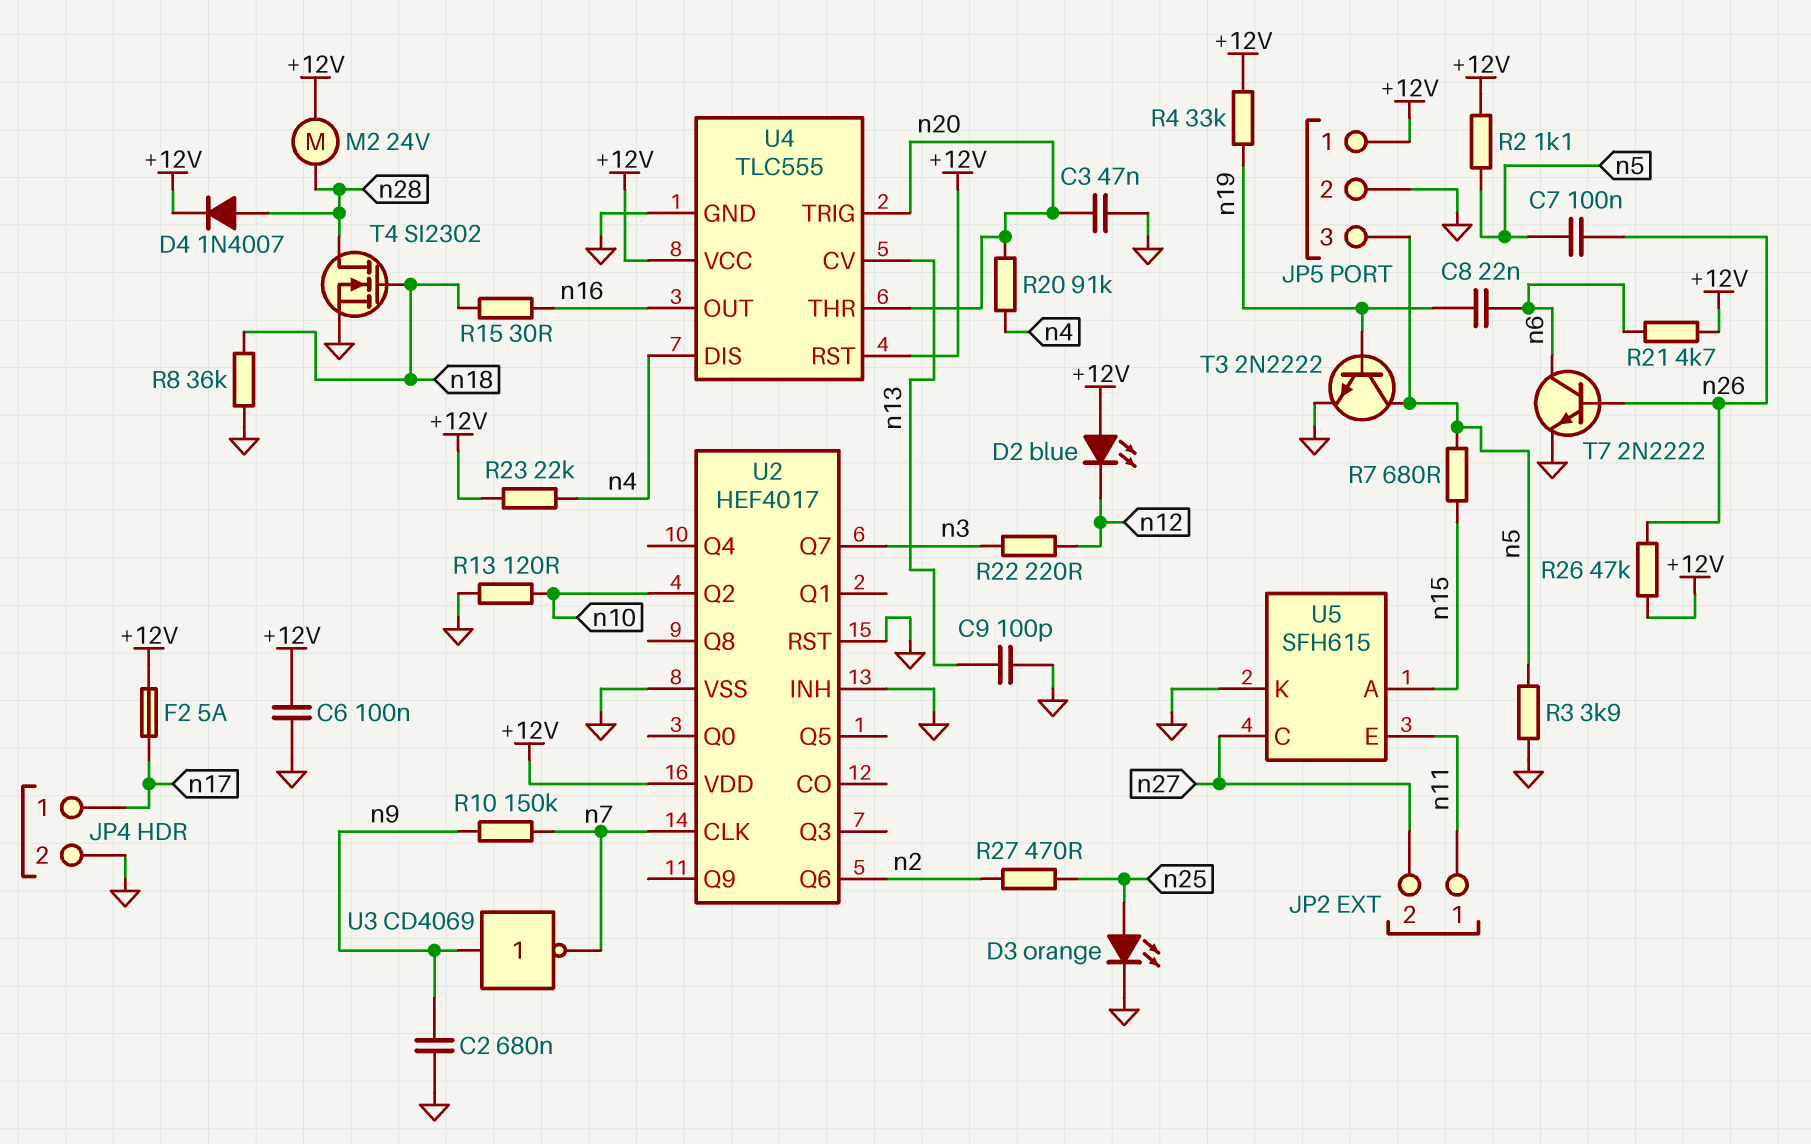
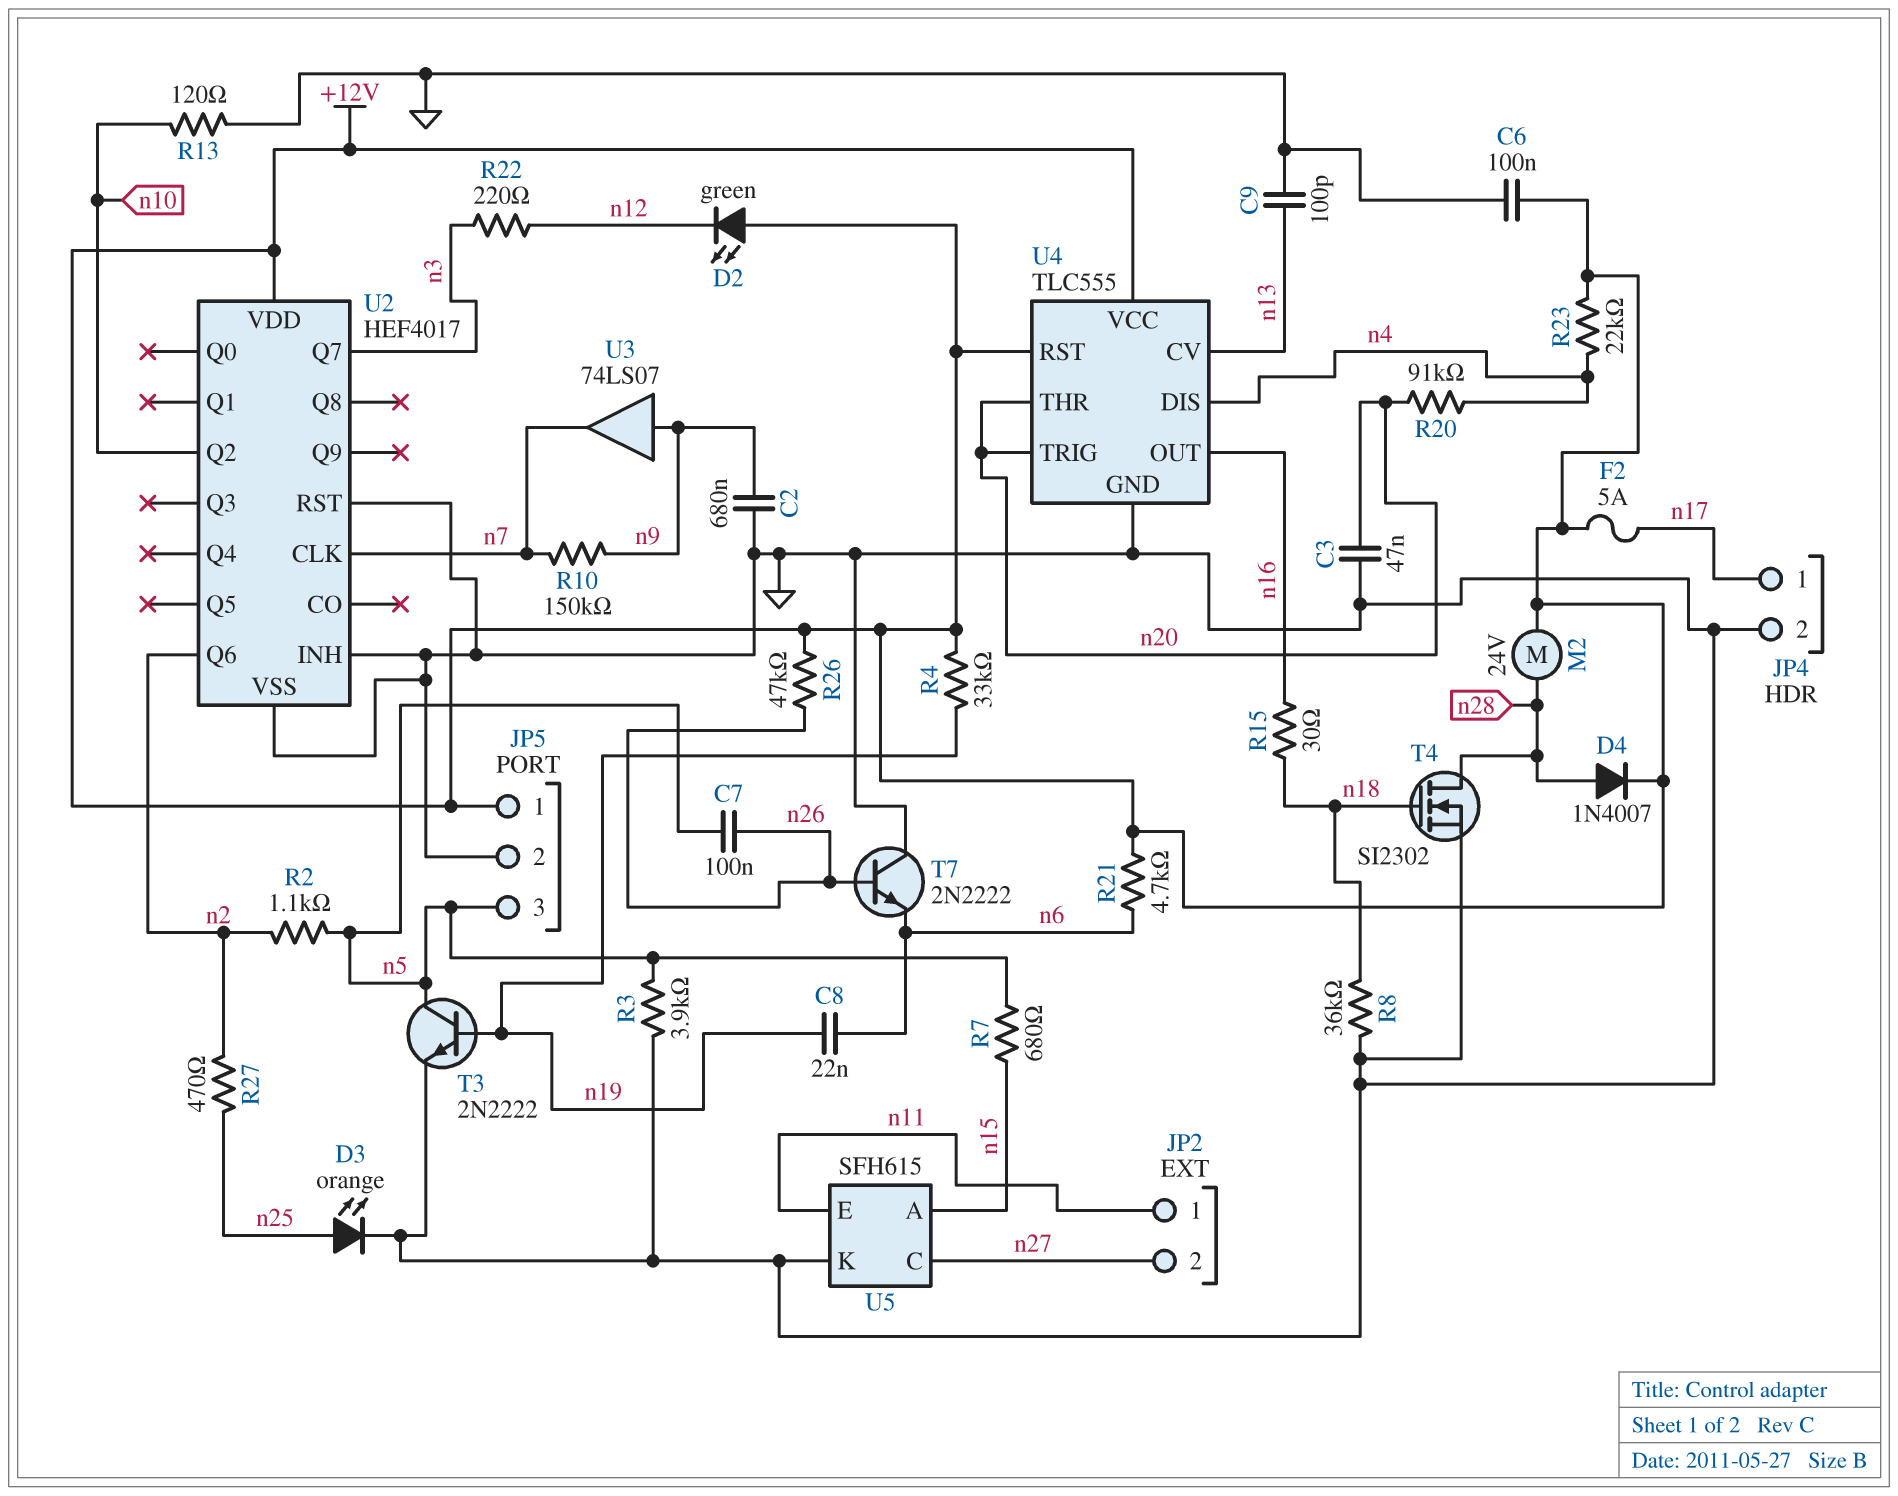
D2: LED blue (A +12V, K n12) -> LED green (A +12V, K n12)
R2: 1.1k (+12V, n5) -> 1.1k (n2, n5)
T7: NPN 2N2222 (B n26, C n6, E GND) -> NPN 2N2222 (B n26, C GND, E n6)
U3: NOT CD4069 (in n9, out n7) -> buffer 74LS07 (in n9, out n7)

